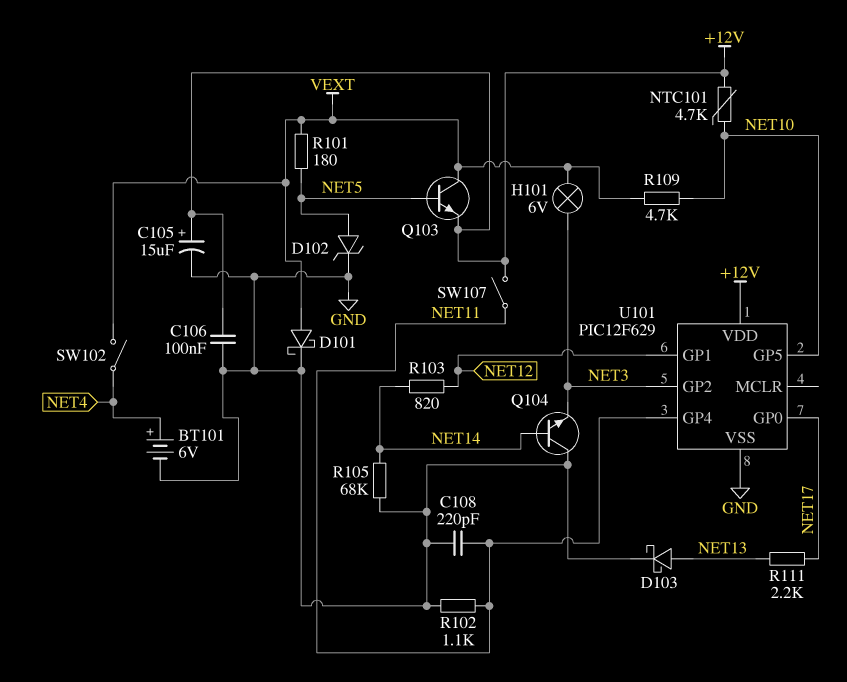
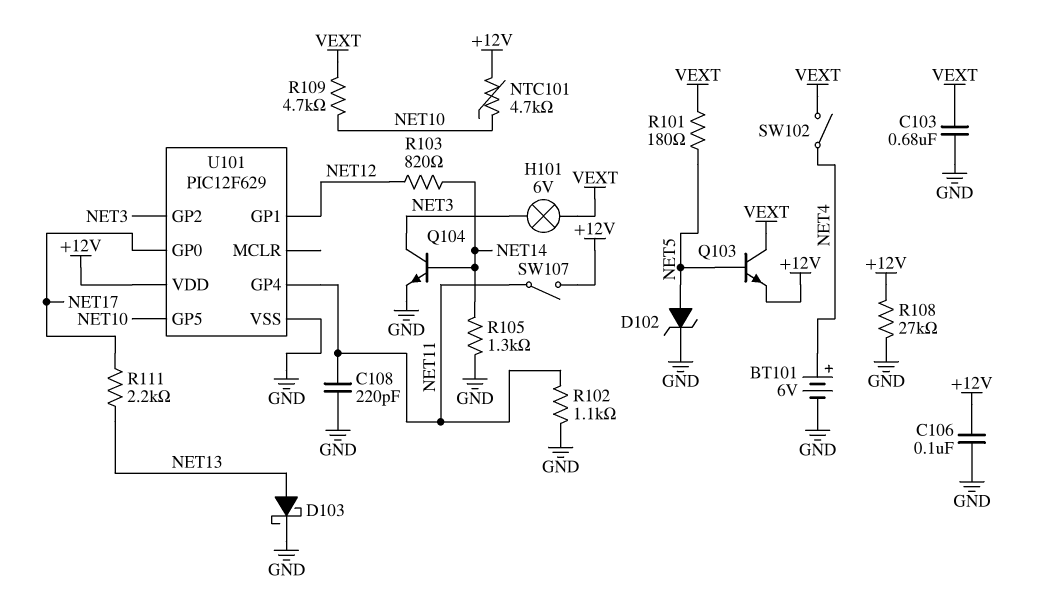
C103: none -> 680nF (GND, VEXT)
C105: 15uF (plus +12V, minus GND) -> none
D101: schottky (A VEXT, K GND) -> none
Q104: NPN (B NET14, C GND, E NET3) -> NPN (B NET14, C NET3, E GND)
R105: 68k (GND, NET14) -> 1.3k (GND, NET14)
R108: none -> 27k (+12V, GND)

